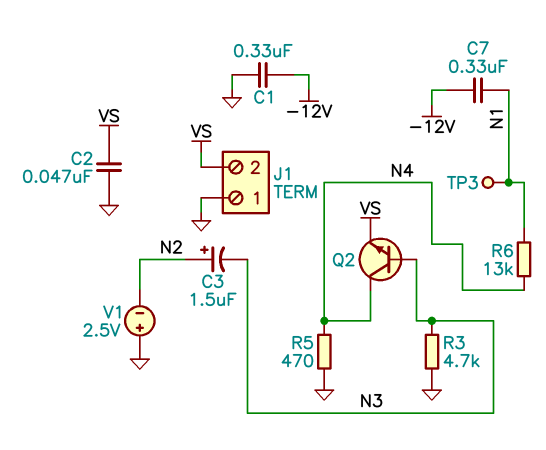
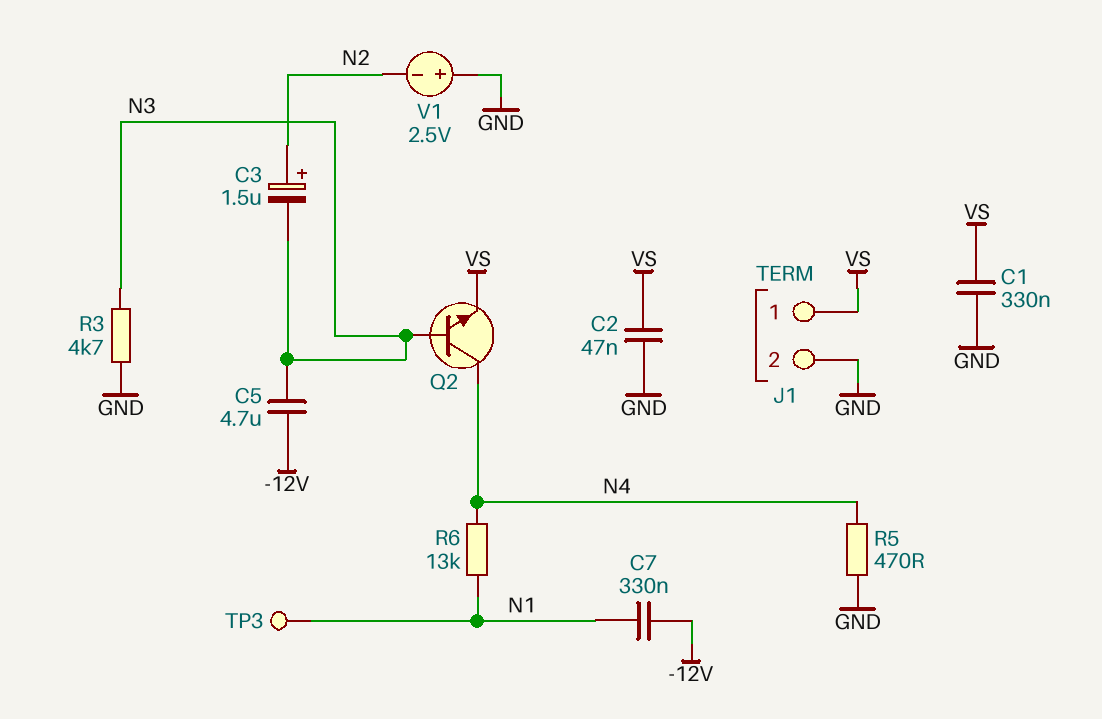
C1: 330nF (-12V, GND) -> 330nF (GND, VS)
C5: none -> 4.7uF (-12V, N3)
J1 pin 1: GND -> VS
J1 pin 2: VS -> GND

